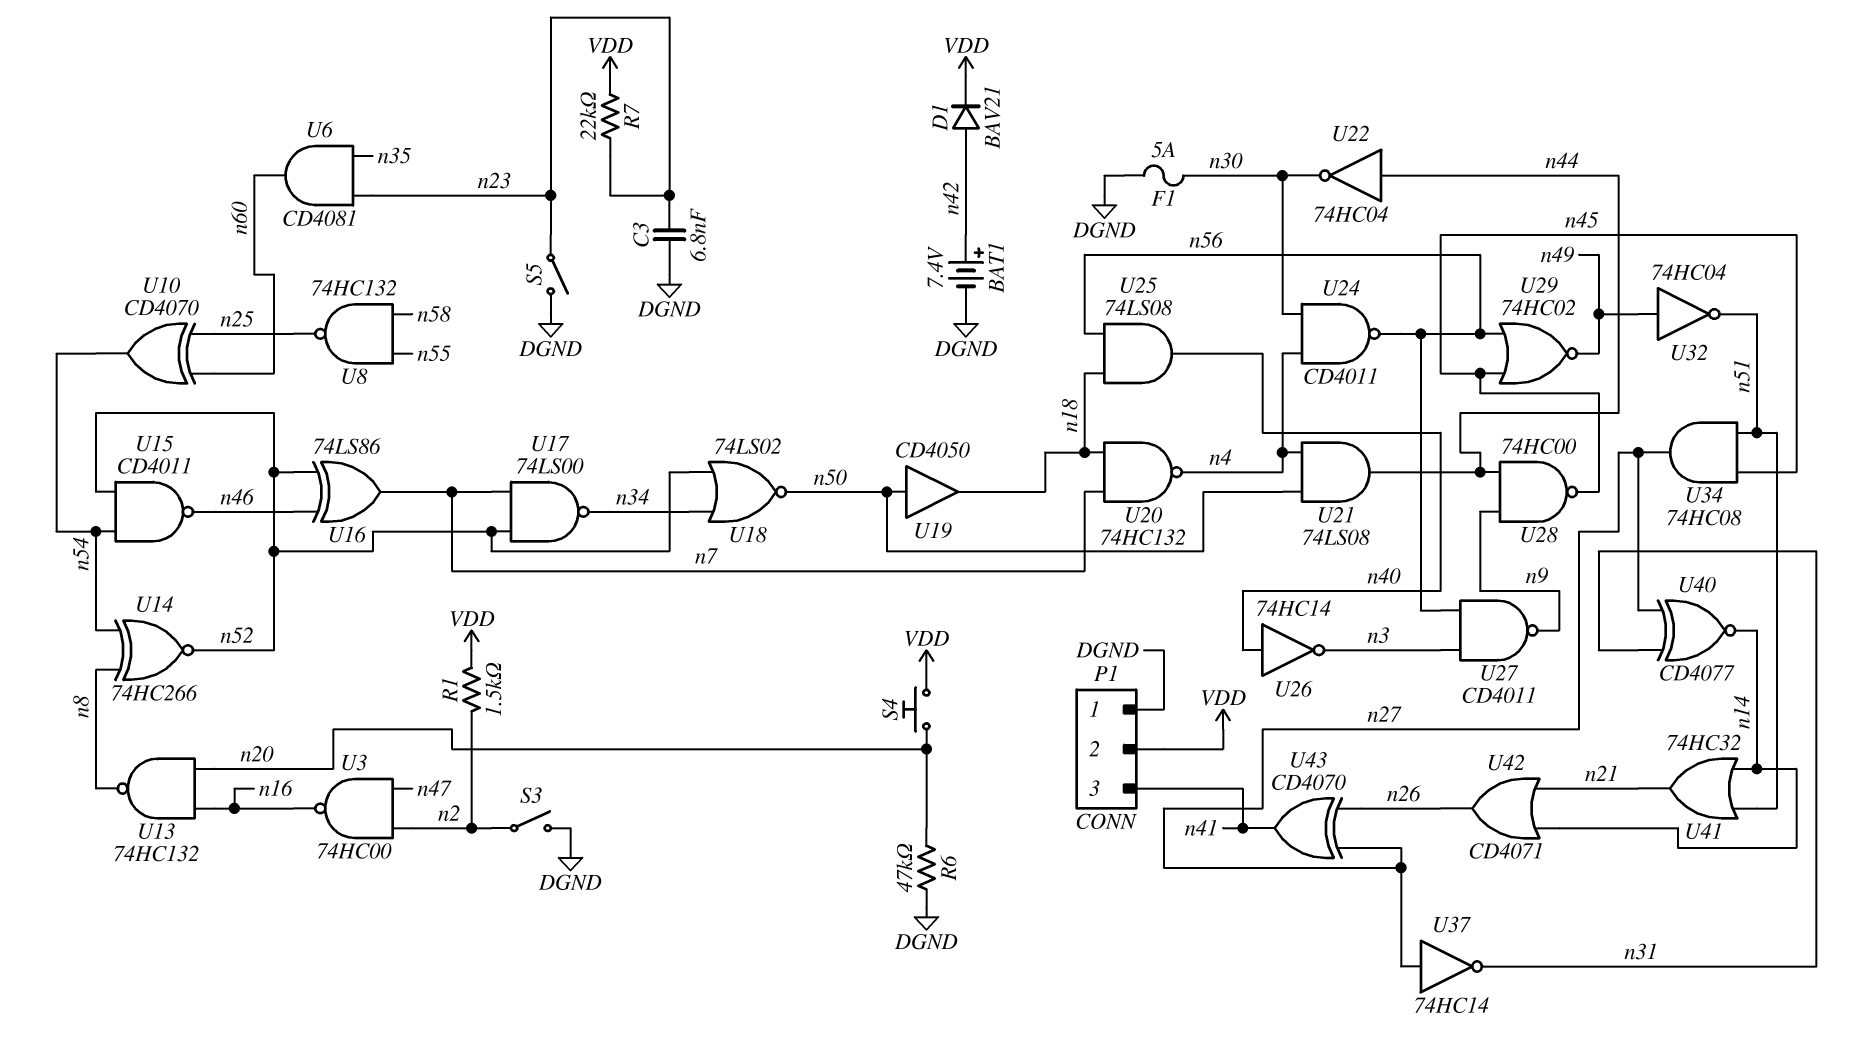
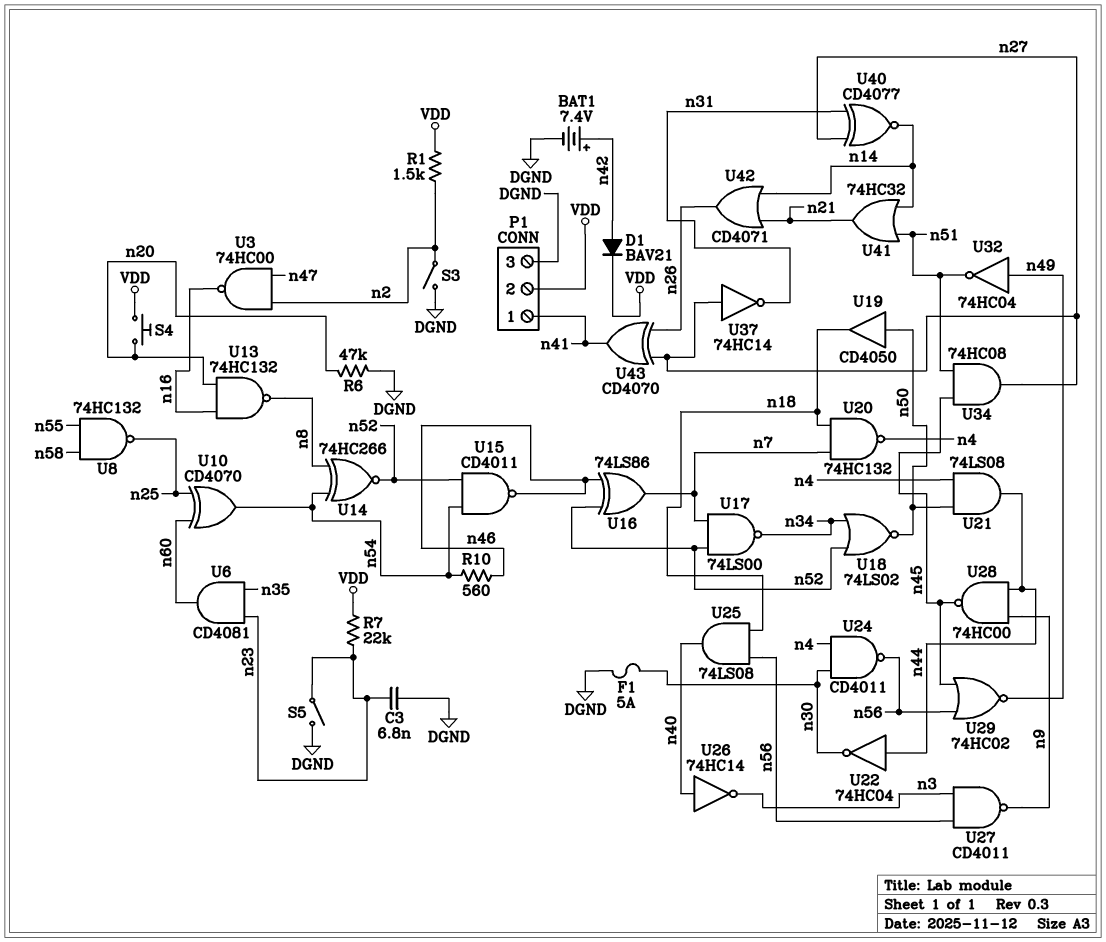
P1 pin 1: DGND -> n41
P1 pin 3: n41 -> DGND
R10: none -> 560 (n46, n54)

